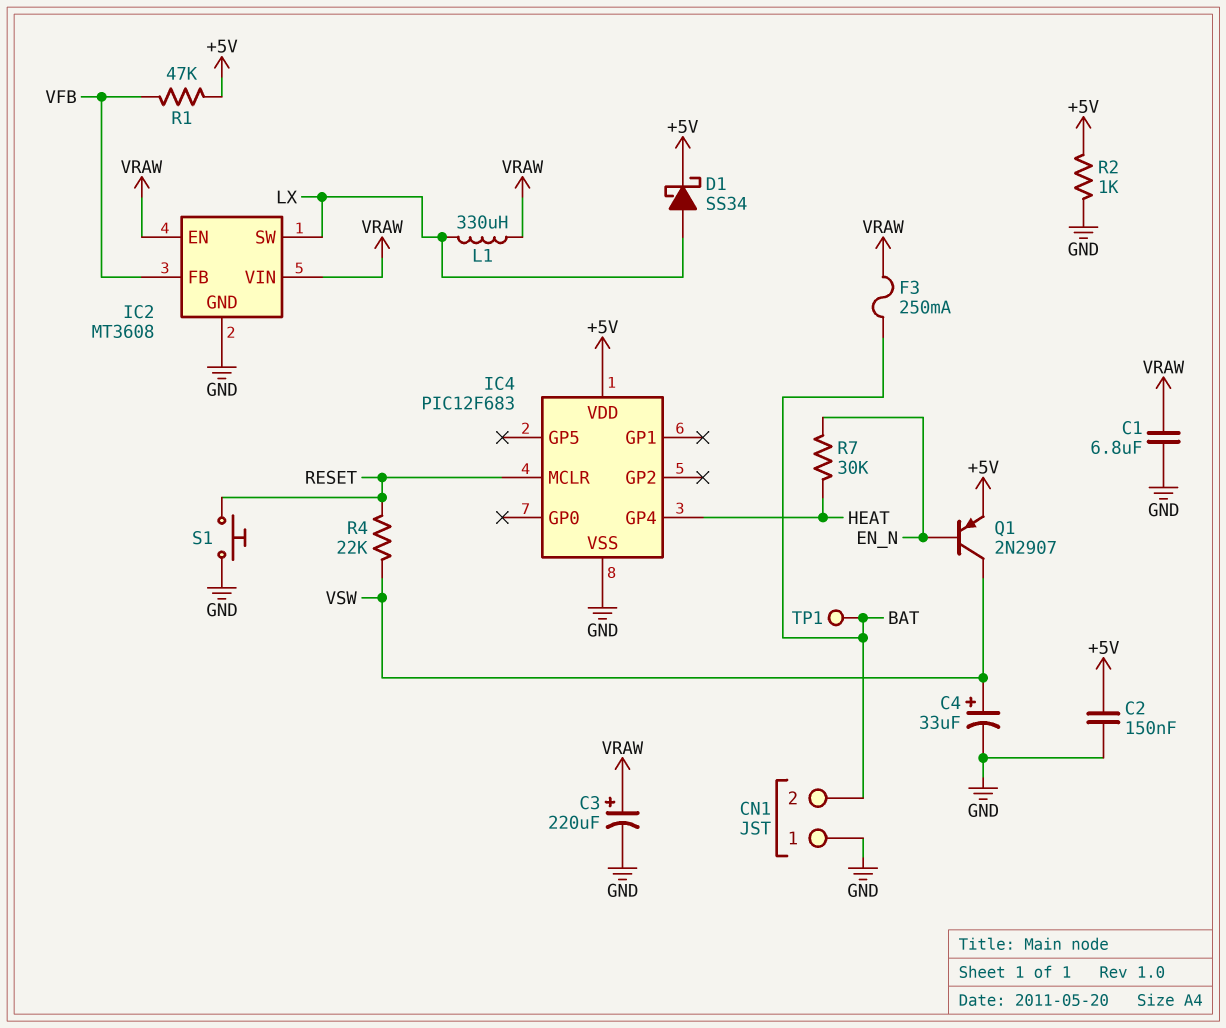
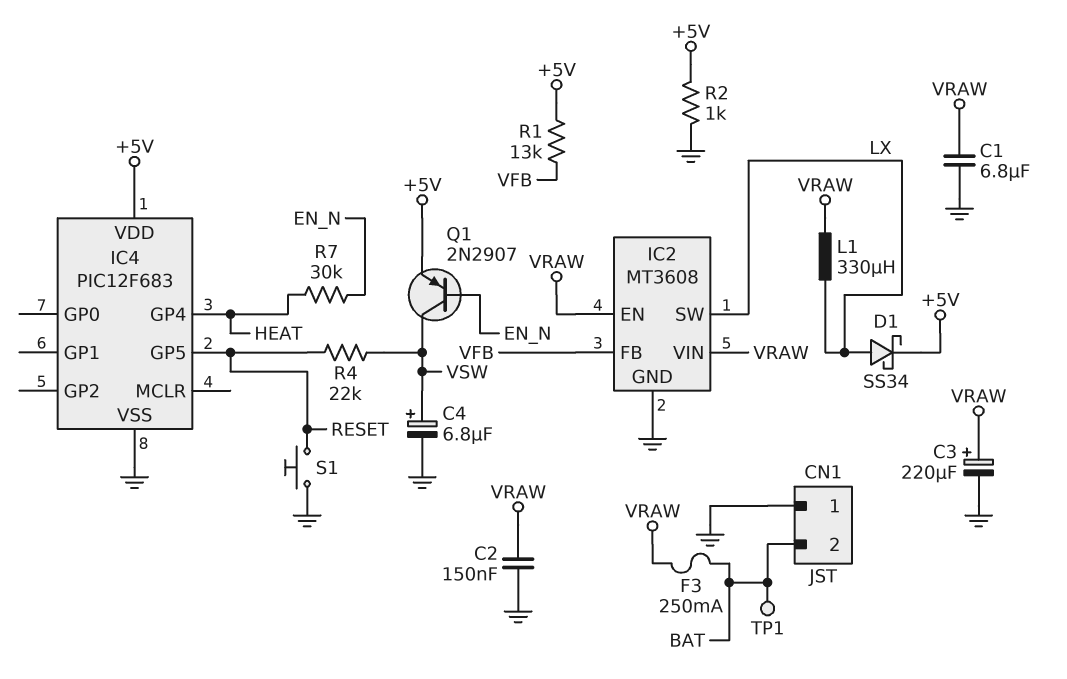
C2: 150nF (+5V, GND) -> 150nF (GND, VRAW)
C4: 33uF (plus VSW, minus GND) -> 6.8uF (plus VSW, minus GND)
IC4 pin GP5: none -> RESET
IC4 pin MCLR: RESET -> none
R1: 47k (+5V, VFB) -> 13k (+5V, VFB)

